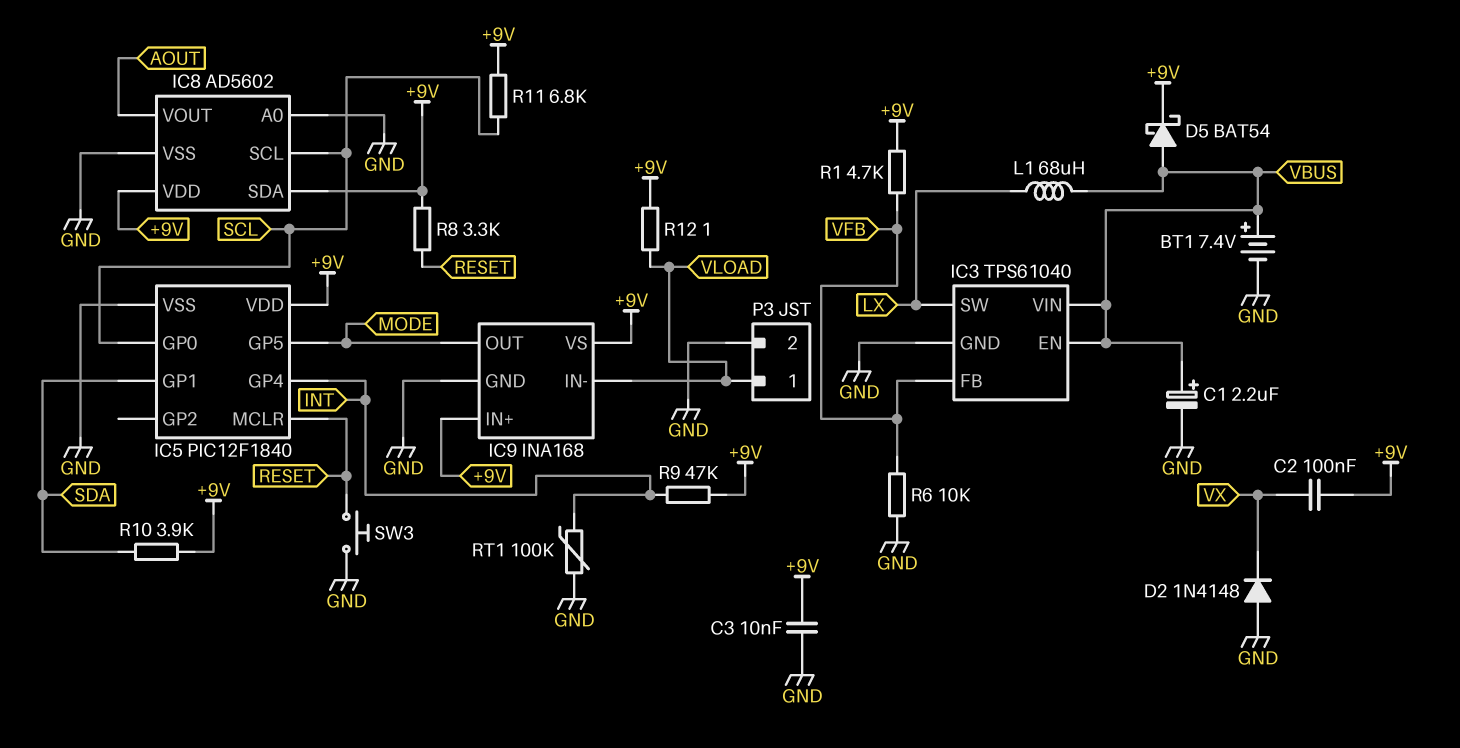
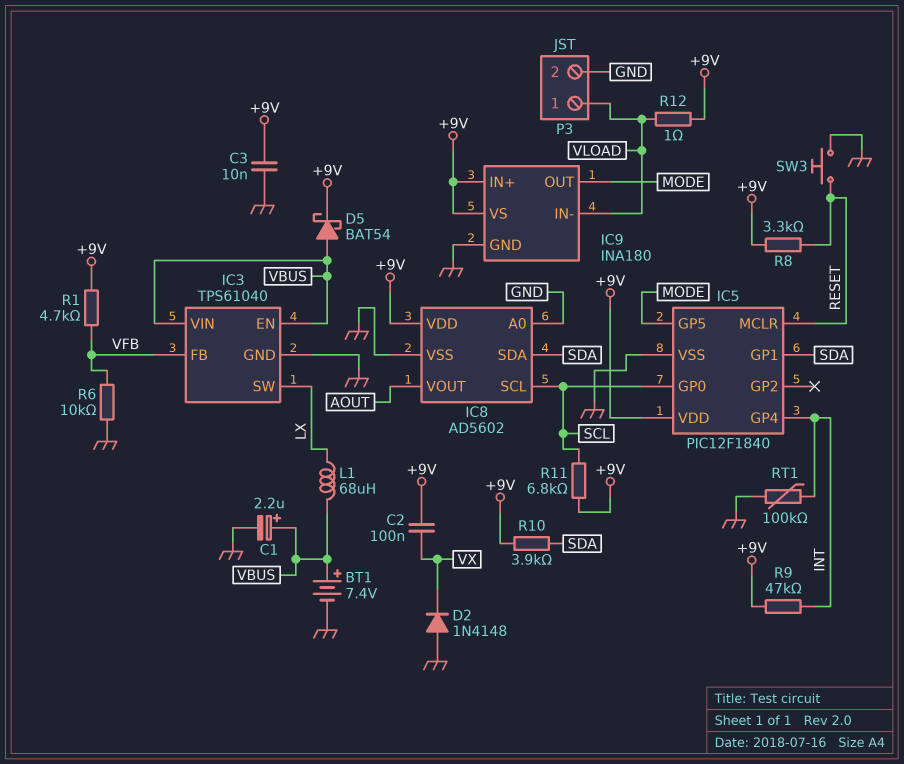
IC8 pin SDA: +9V -> SDA
IC9: INA168 -> INA180

